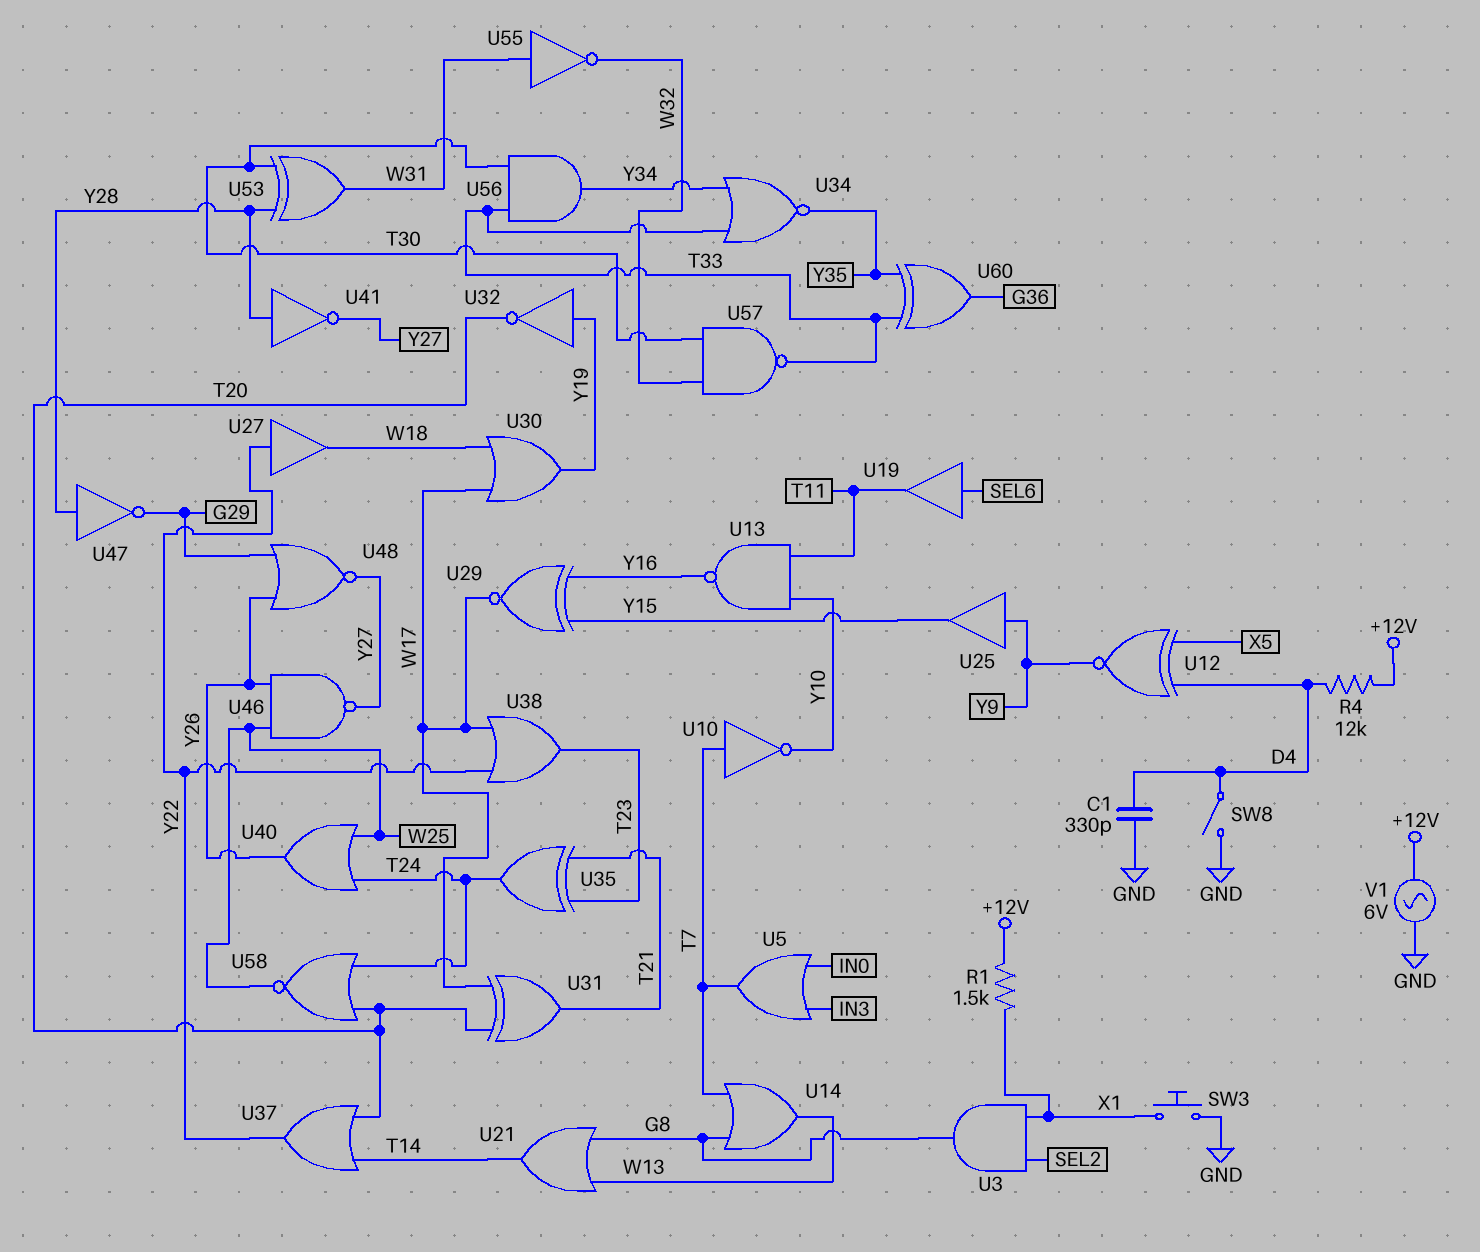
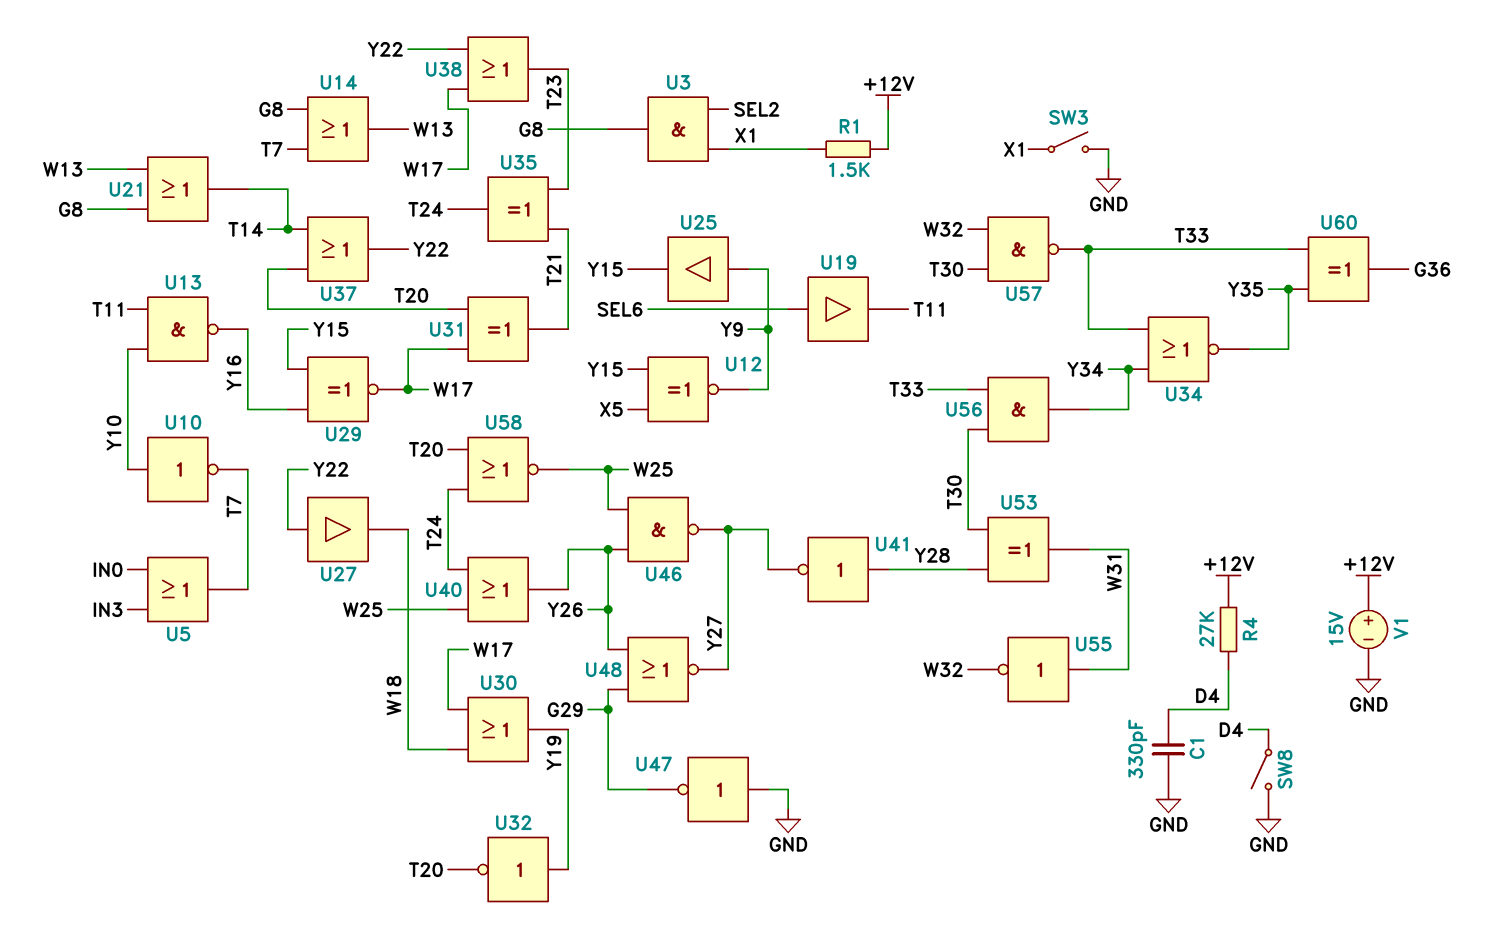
R4: 12k (+12V, D4) -> 27k (+12V, D4)
SW3: button (GND, X1) -> switch (GND, X1)
U10: NOT (in T7, out Y10) -> NOT (in Y10, out T7)
U12: XNOR (in D4, in X5, out Y9) -> XNOR (in X5, in Y15, out Y9)
U47: NOT (in Y28, out G29) -> NOT (in GND, out G29)
V1: AC 6V (+12V, GND) -> 15V (plus +12V, minus GND)

